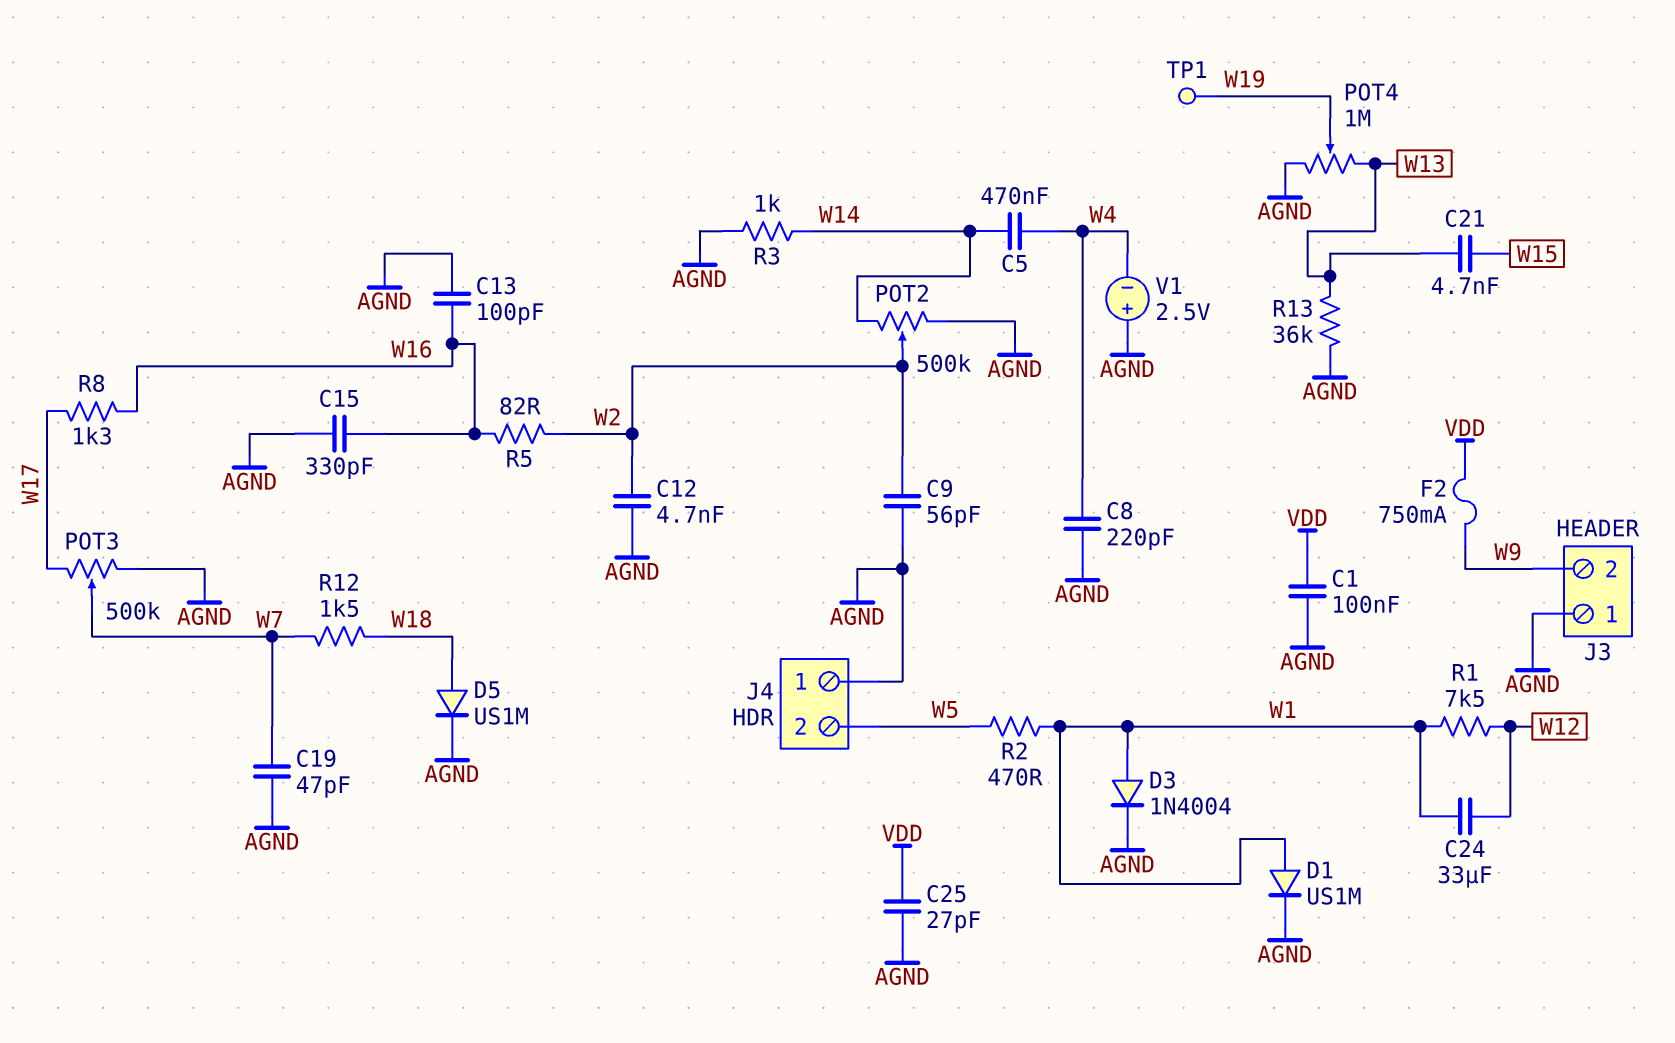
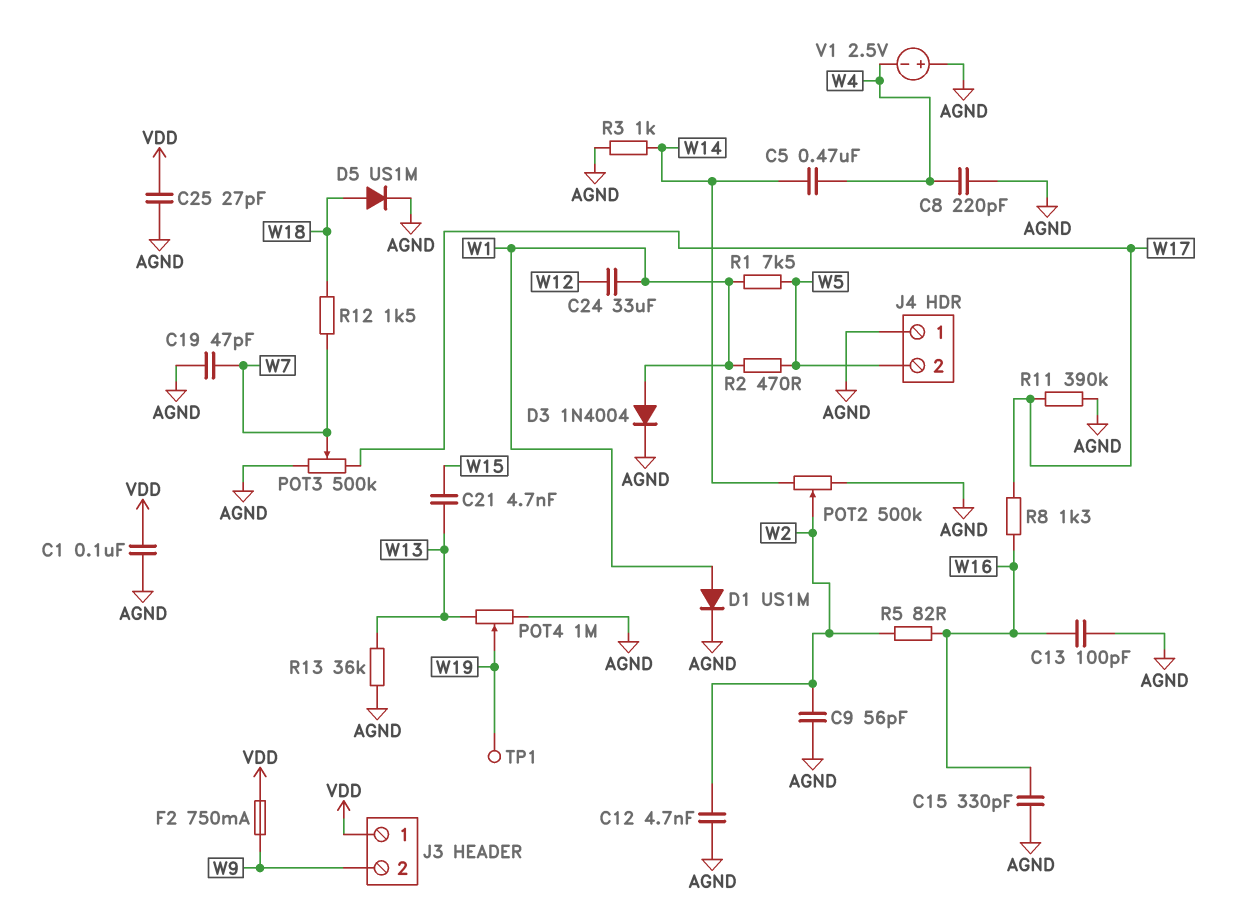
J3 pin 1: AGND -> VDD
R1: 7.5k (W1, W12) -> 7.5k (W1, W5)
R11: none -> 390k (AGND, W17)

